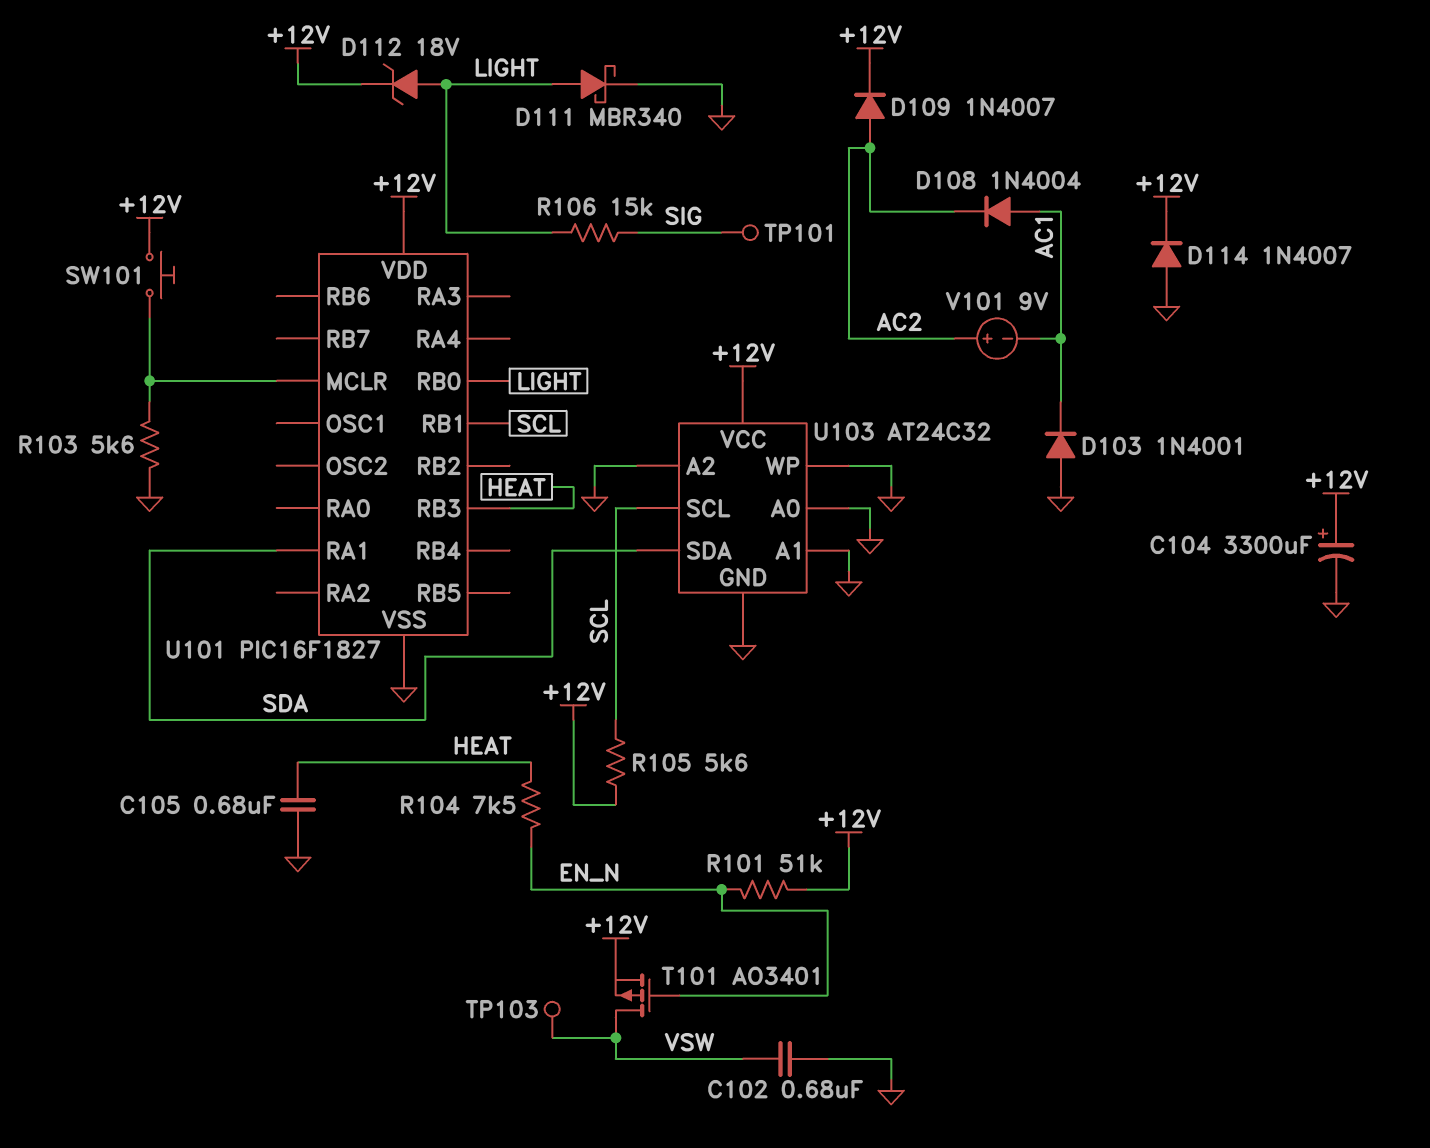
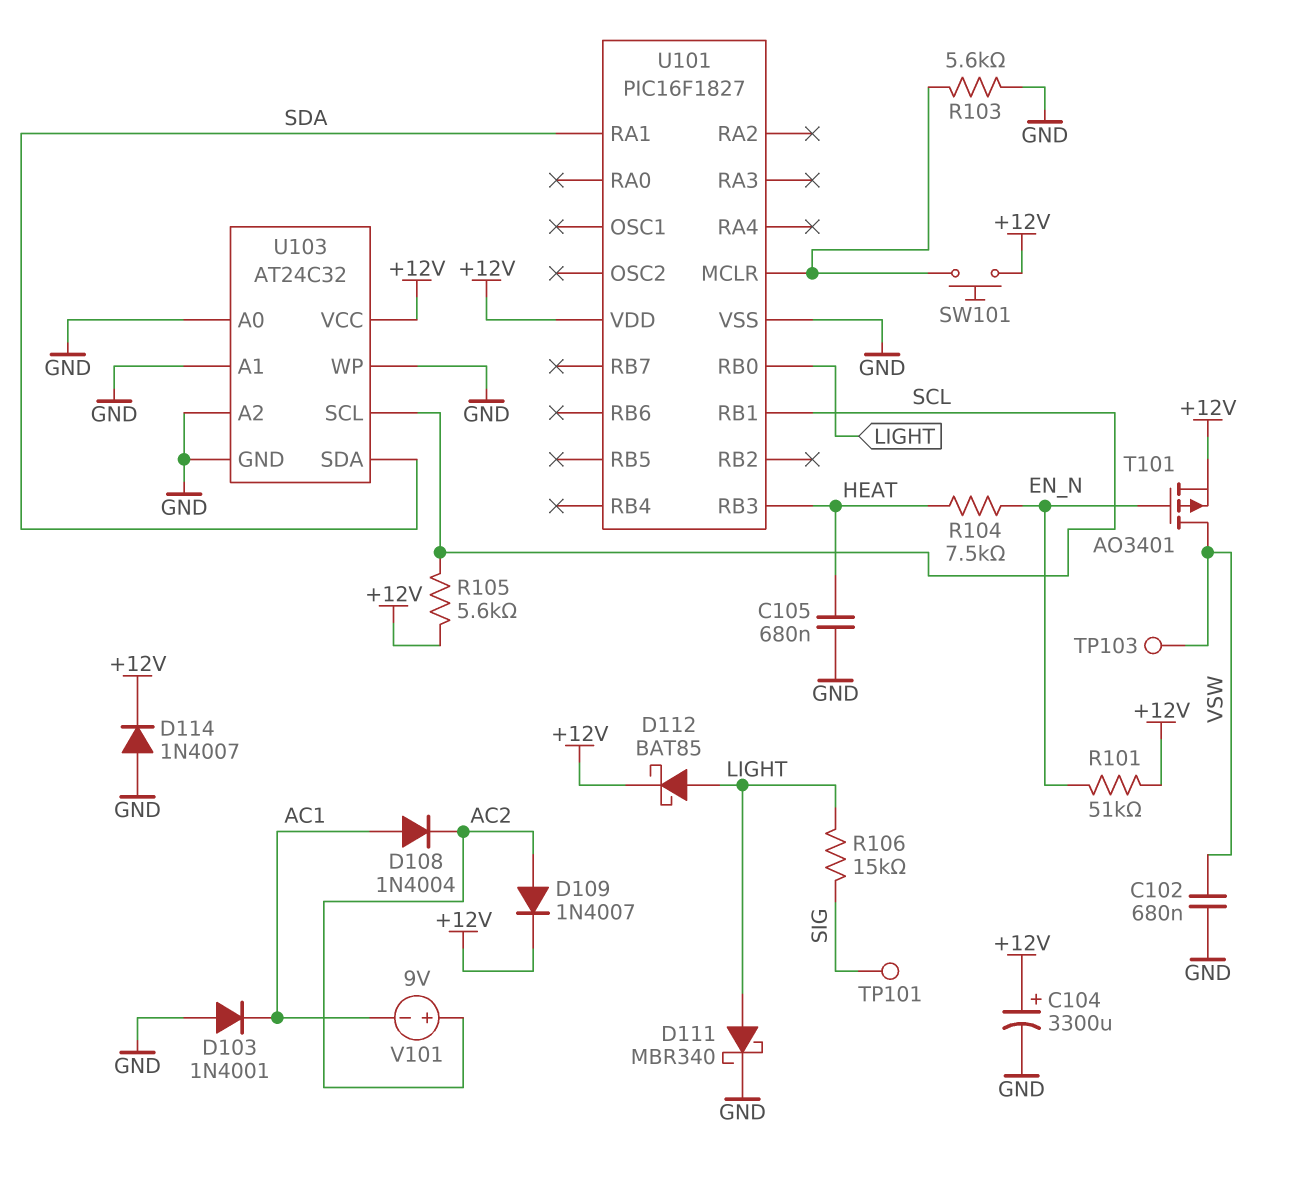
D112: zener 18V (A LIGHT, K +12V) -> schottky BAT85 (A LIGHT, K +12V)

